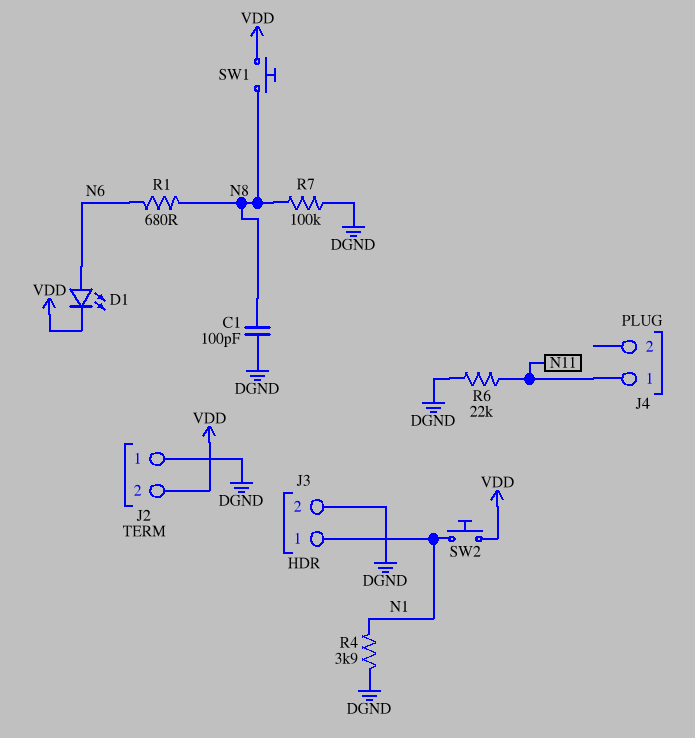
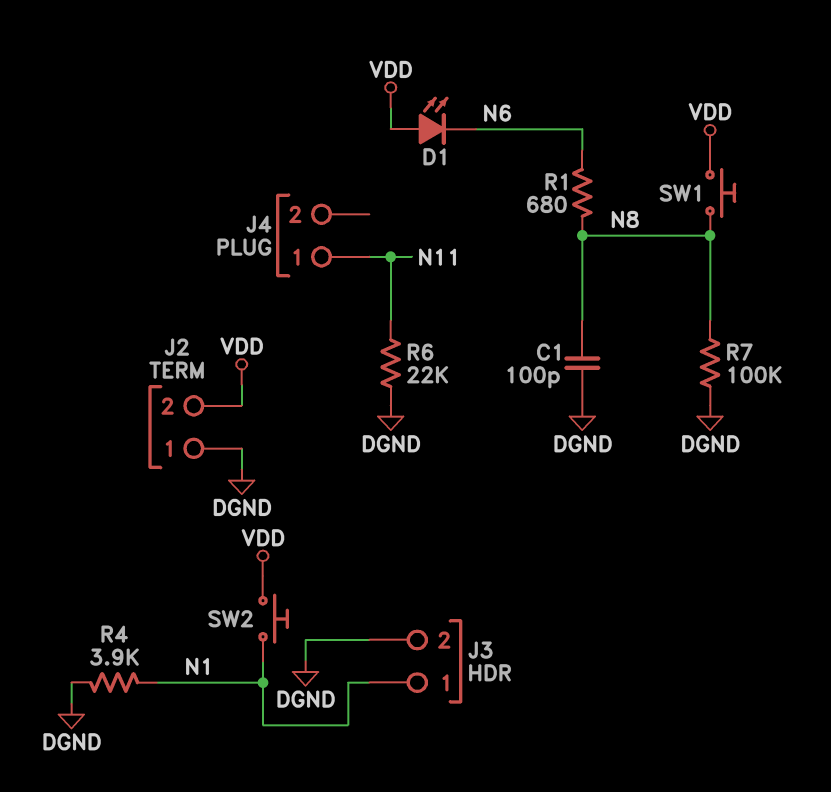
D1: LED (A N6, K VDD) -> LED (A VDD, K N6)

